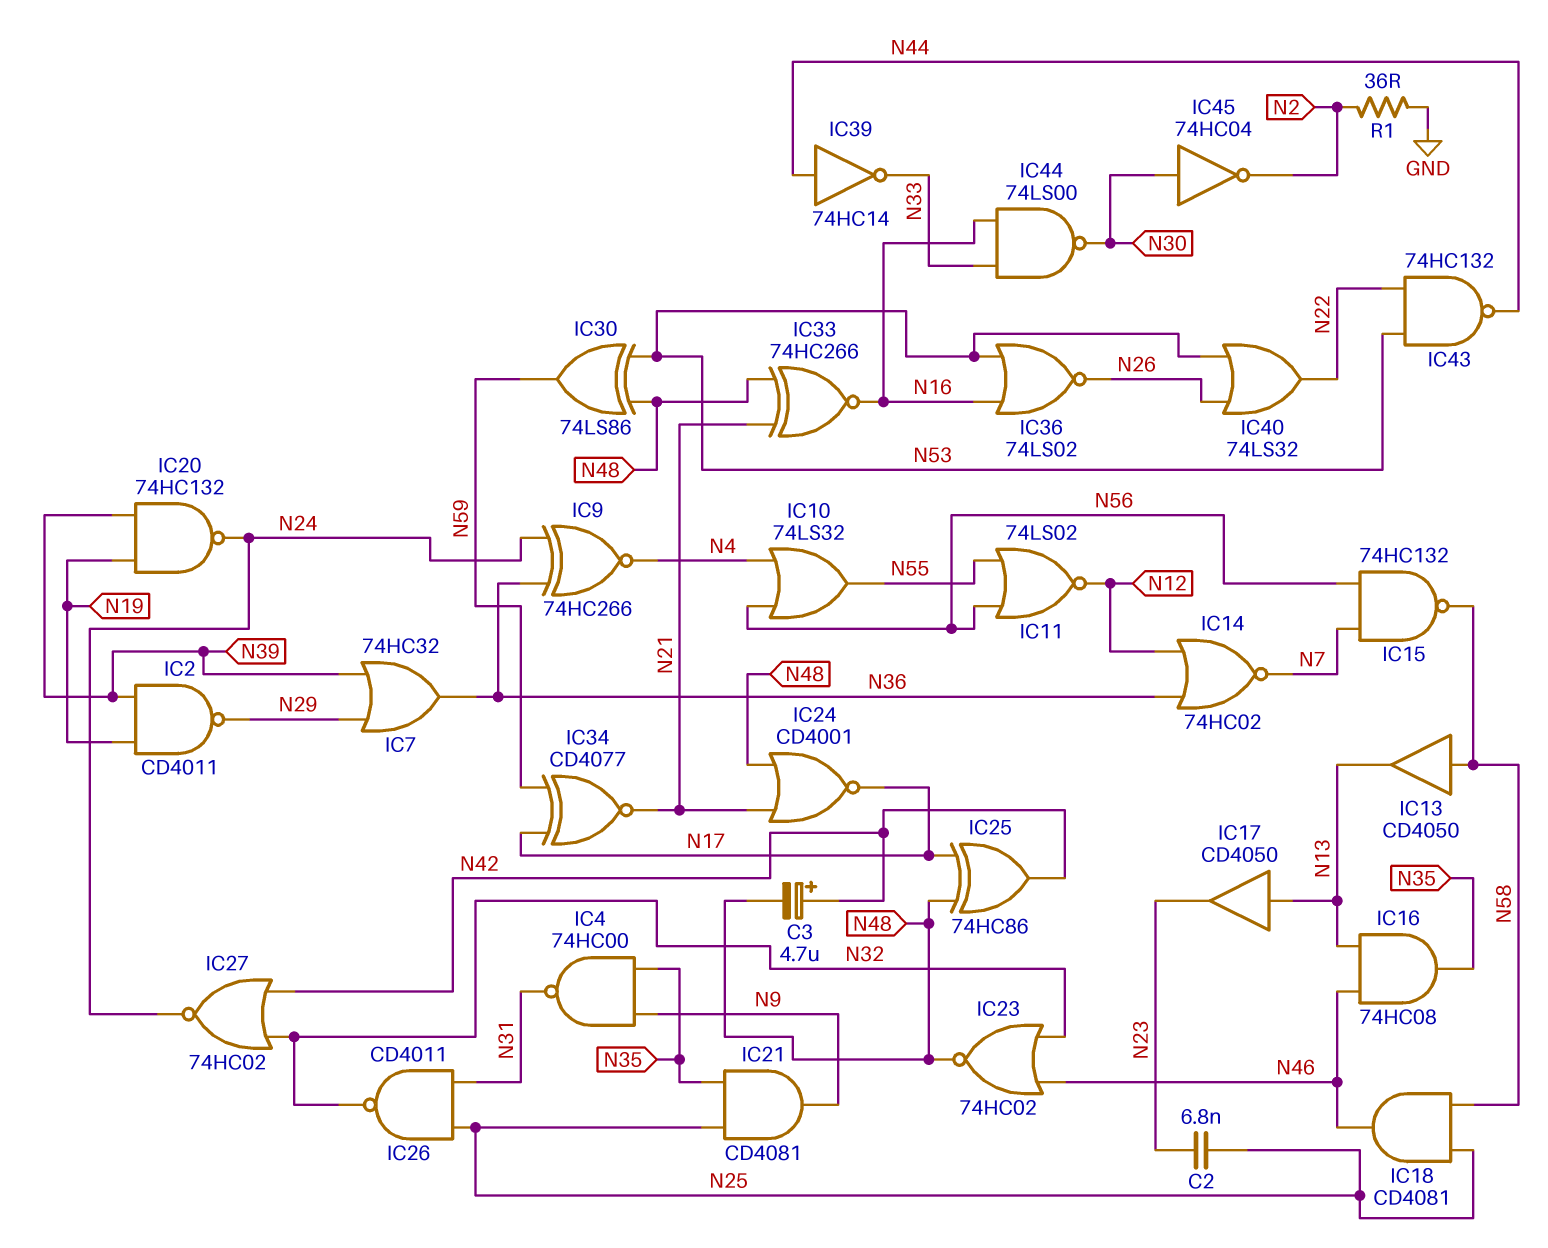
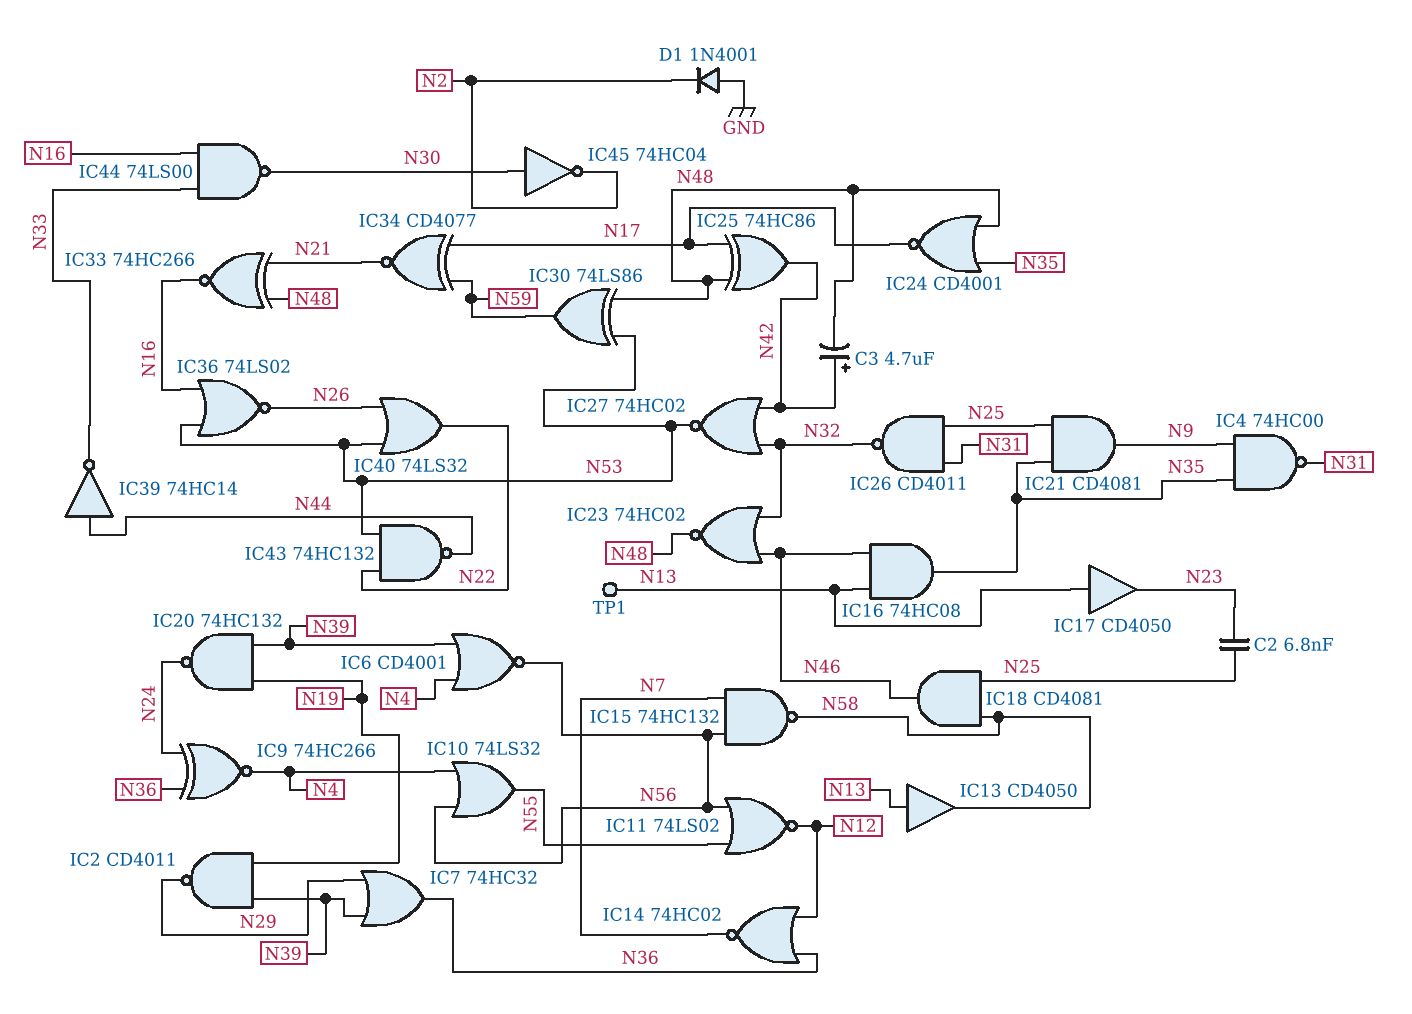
D1: none -> diode 1N4001 (A GND, K N2)
IC6: none -> NOR CD4001 (in N4, in N39, out N56)
IC13: buffer CD4050 (in N58, out N13) -> buffer CD4050 (in N13, out N58)
IC24: NOR CD4001 (in N21, in N48, out N17) -> NOR CD4001 (in N35, in N48, out N17)
IC27: NOR 74HC02 (in N32, in N42, out N24) -> NOR 74HC02 (in N32, in N42, out N53)
R1: 36 (GND, N2) -> none
TP1: none -> test point (N13)

